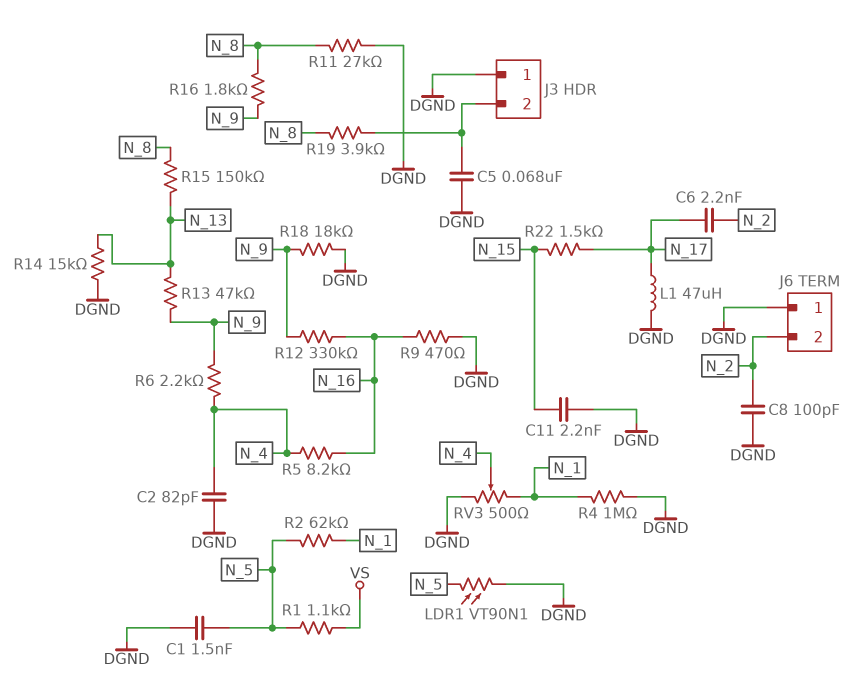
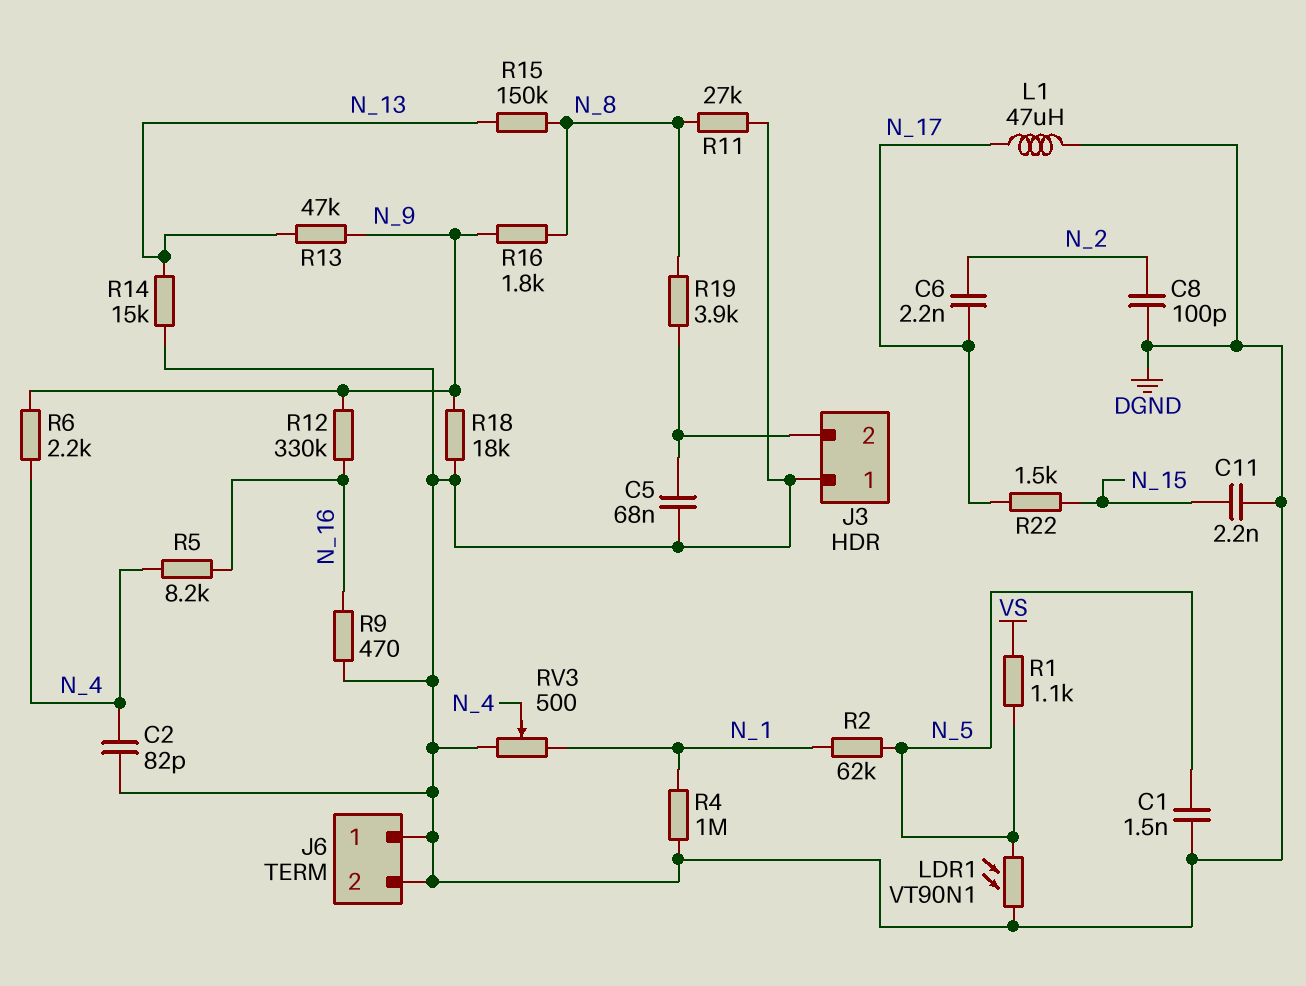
J6 pin 2: N_2 -> DGND

